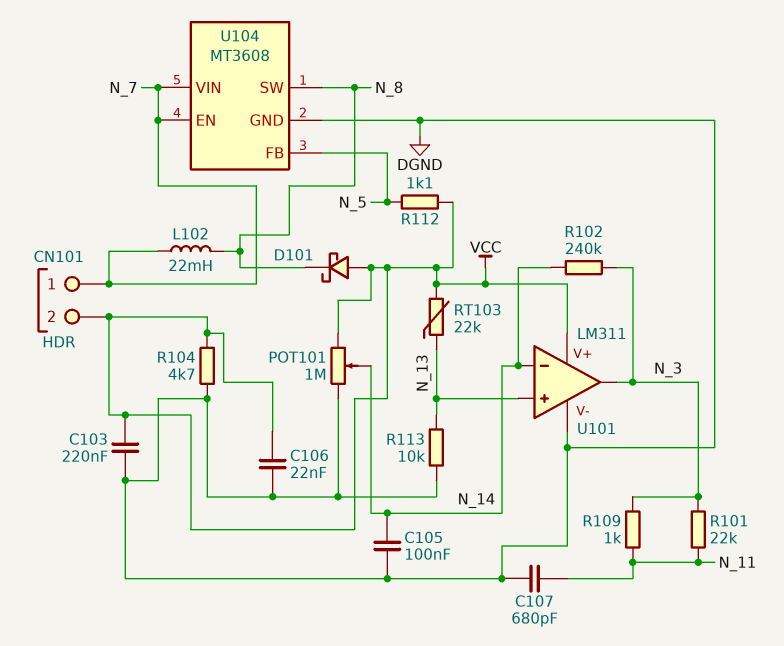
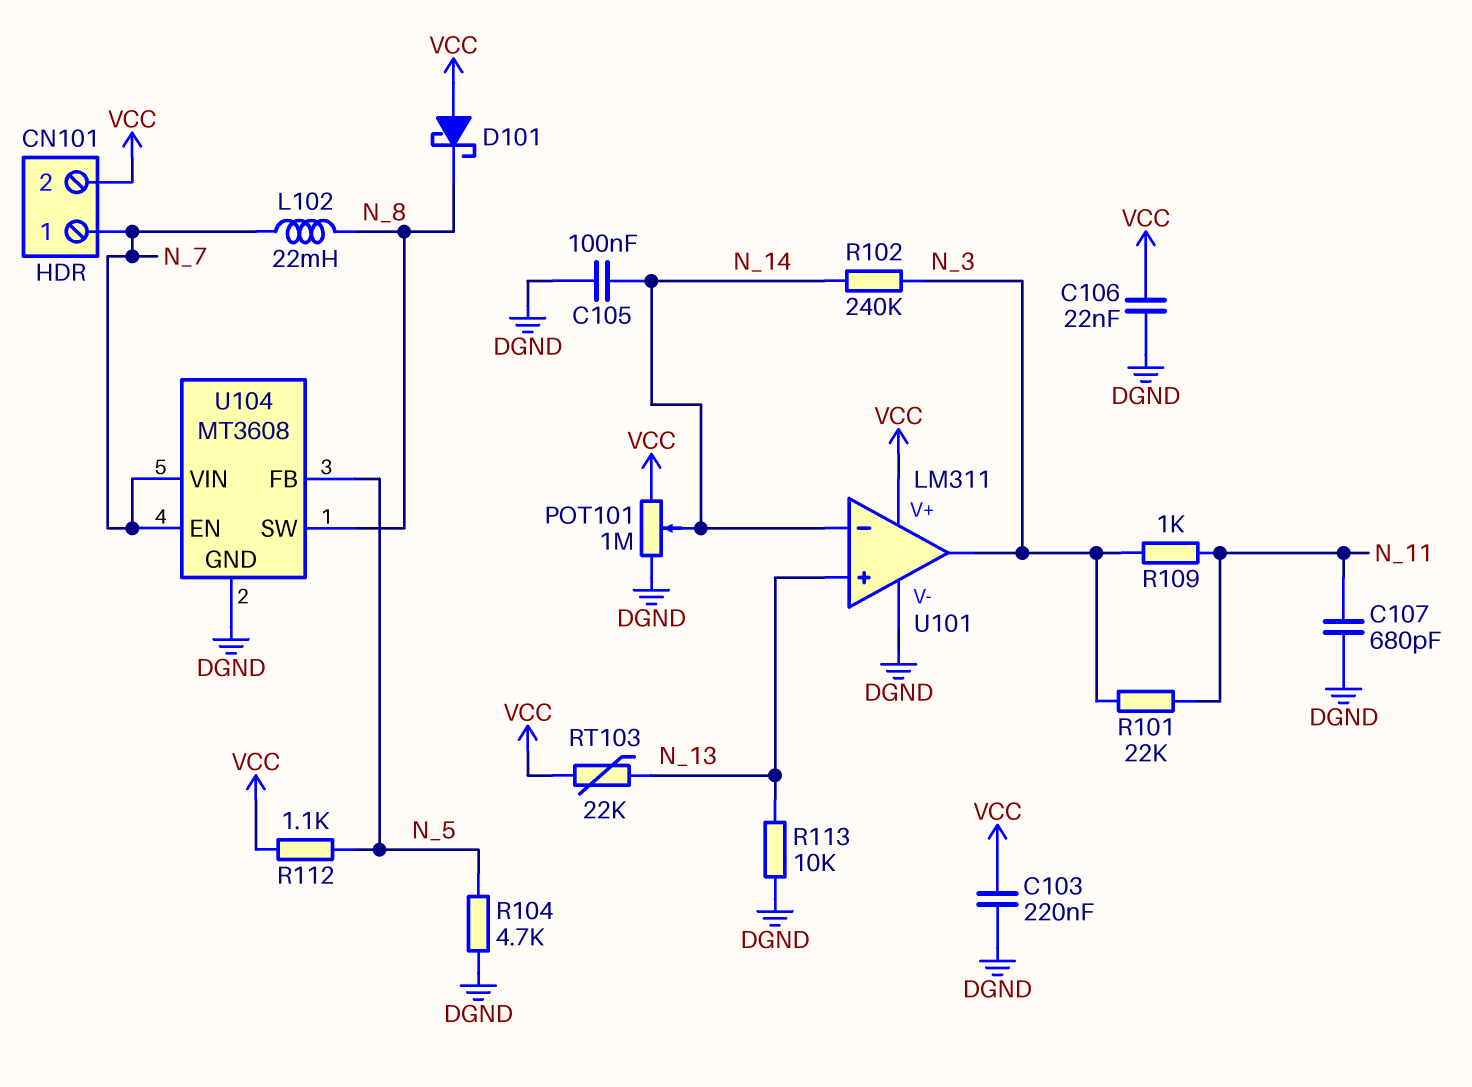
R104: 4.7k (DGND, VCC) -> 4.7k (DGND, N_5)

